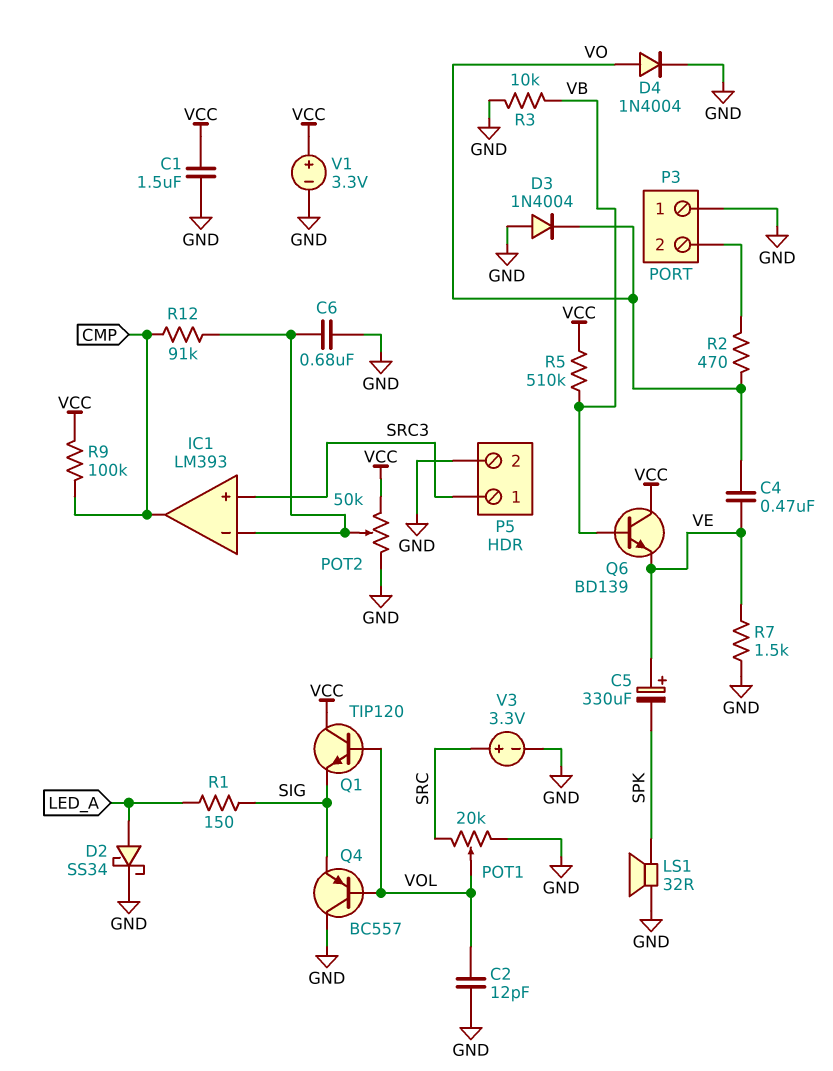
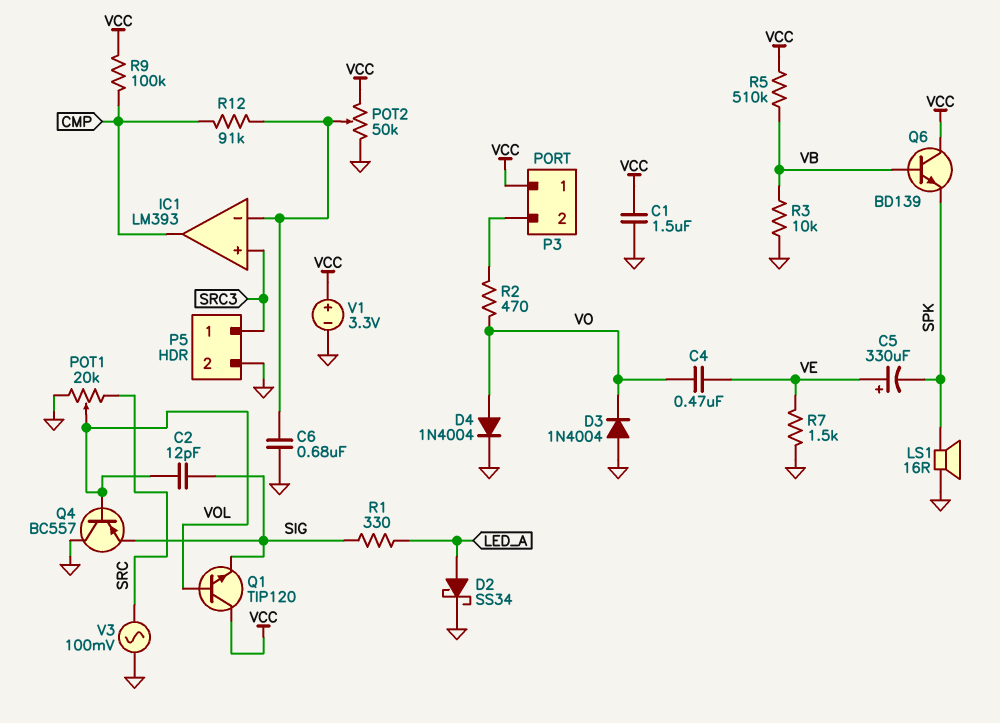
C2: 12pF (GND, VOL) -> 12pF (SIG, VOL)
LS1: speaker 32R (GND, SPK) -> speaker 16R (GND, SPK)
P3 pin 1: GND -> VCC
Q6: NPN BD139 (B VB, C VCC, E VE) -> NPN BD139 (B VB, C VCC, E SPK)
R1: 150 (LED_A, SIG) -> 330 (LED_A, SIG)
V3: 3.3V (plus SRC, minus GND) -> AC 100mV (GND, SRC)

